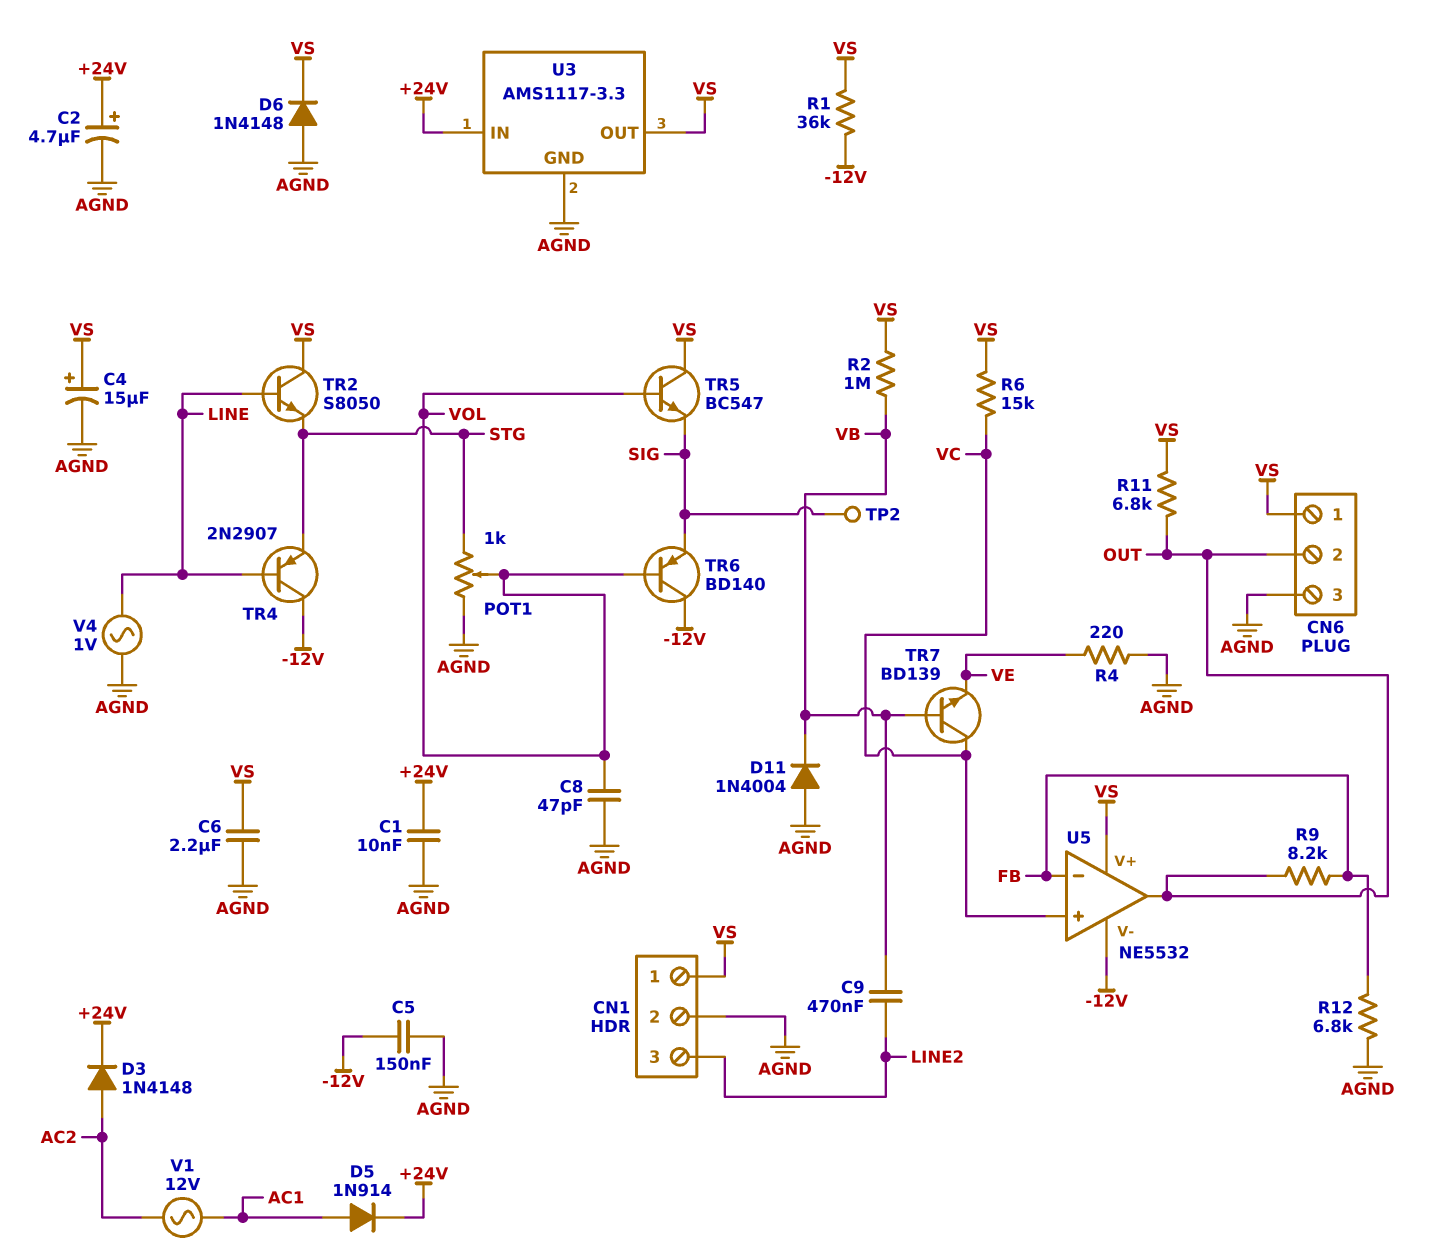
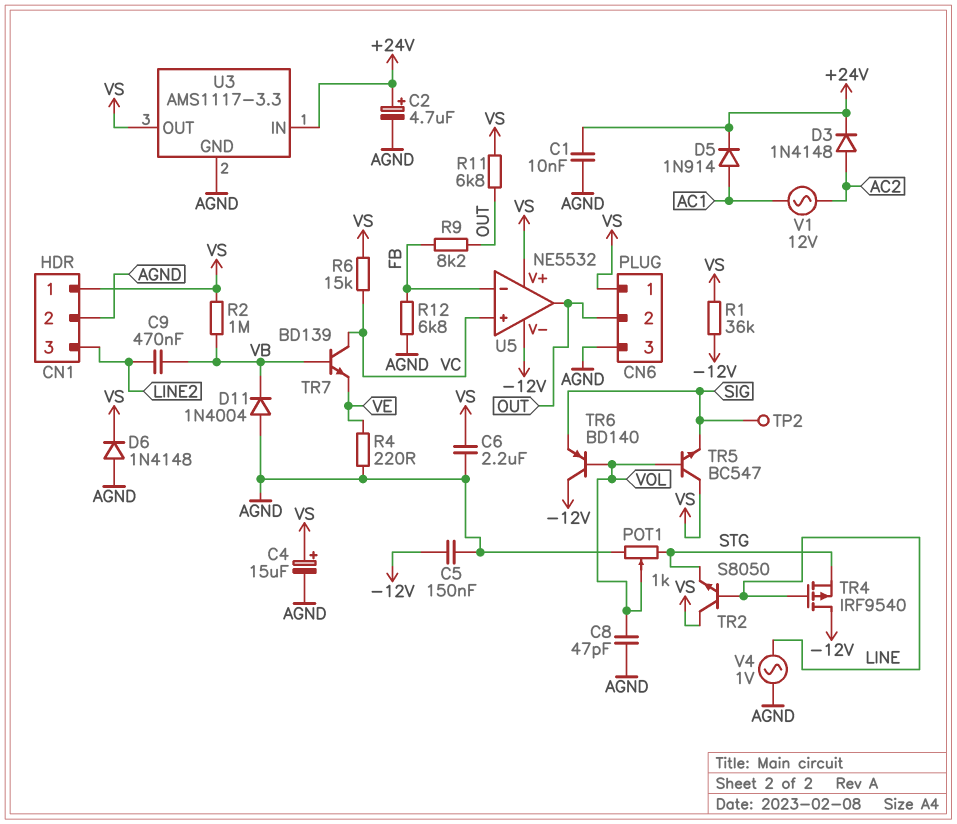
TR4: PNP 2N2907 (B LINE, C -12V, E STG) -> PMOS IRF9540 (G LINE, D -12V, S STG)

